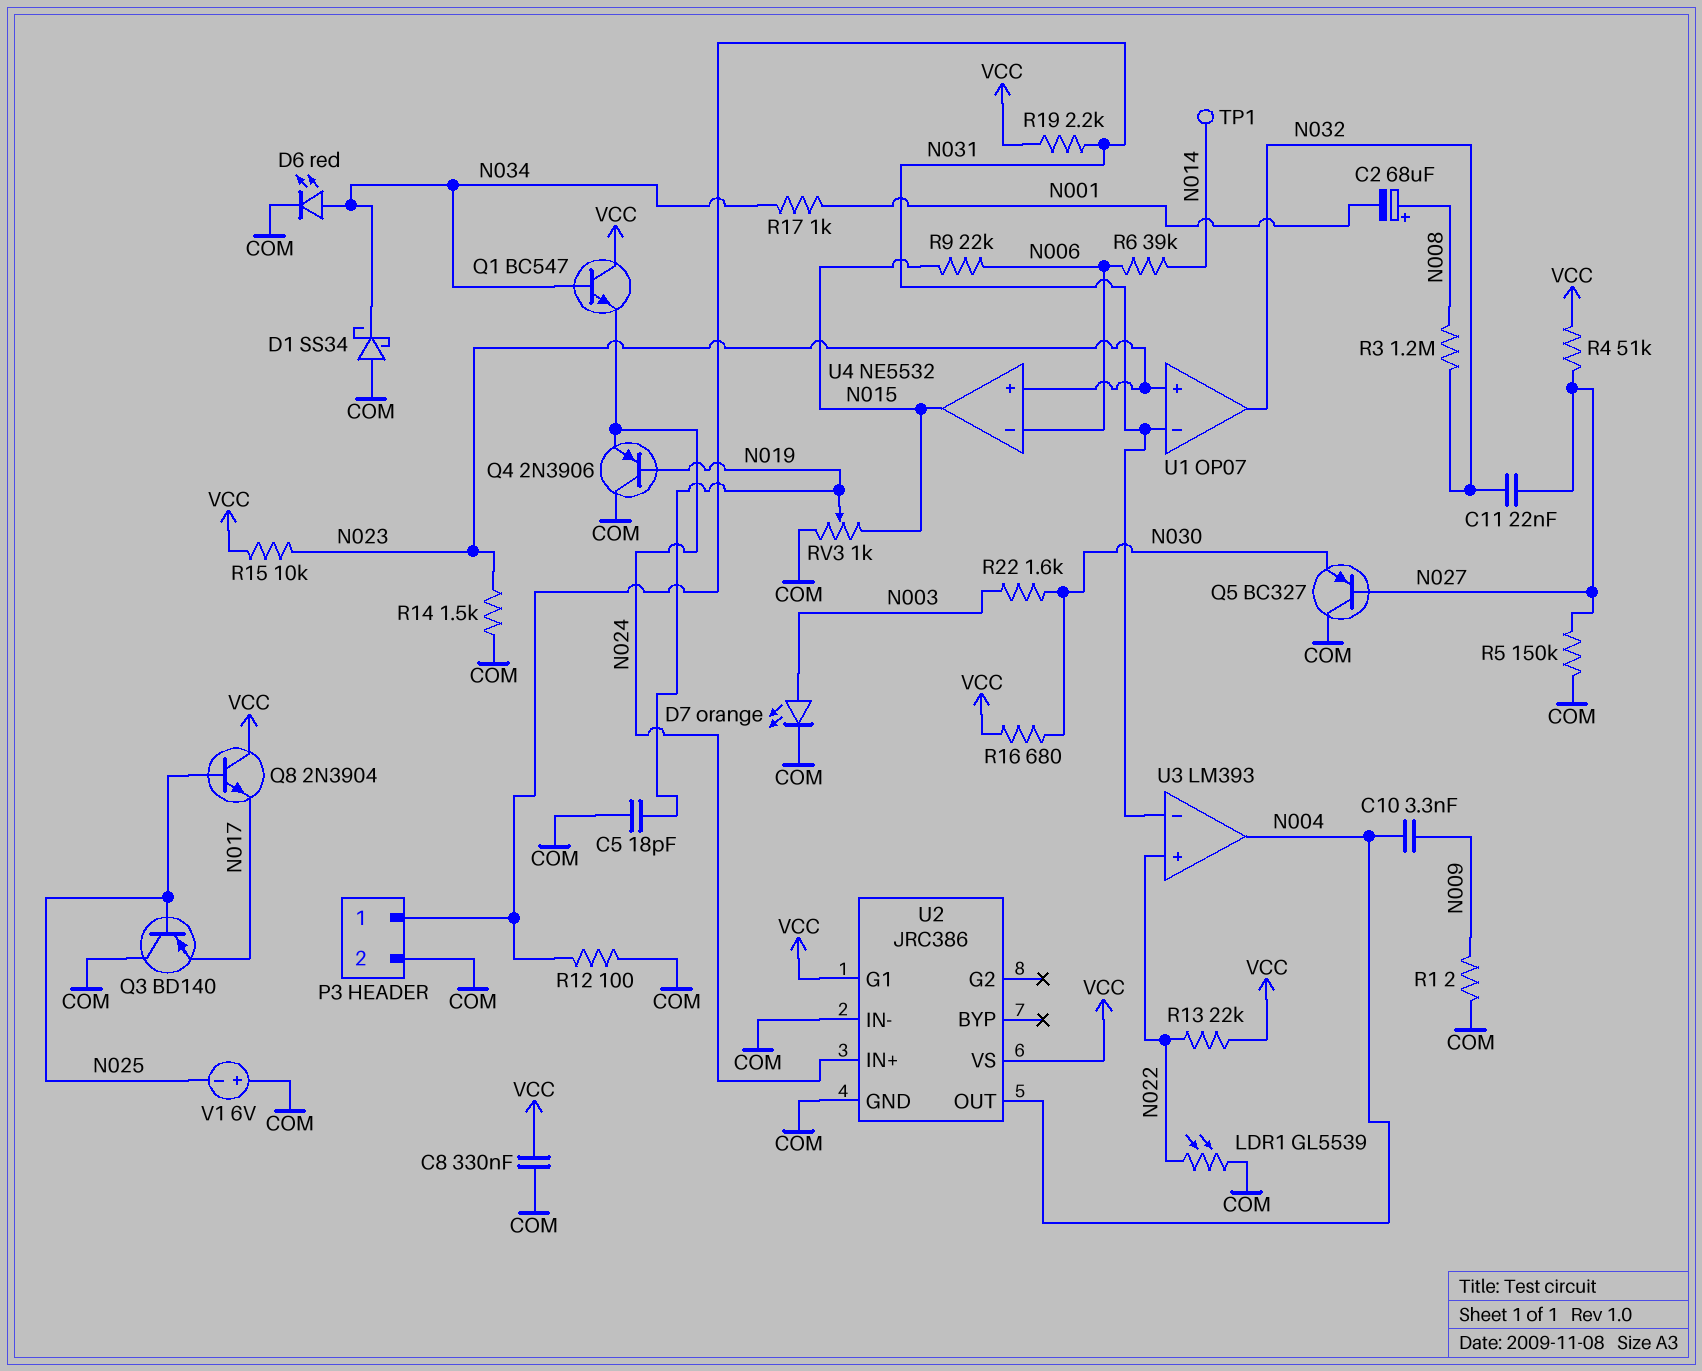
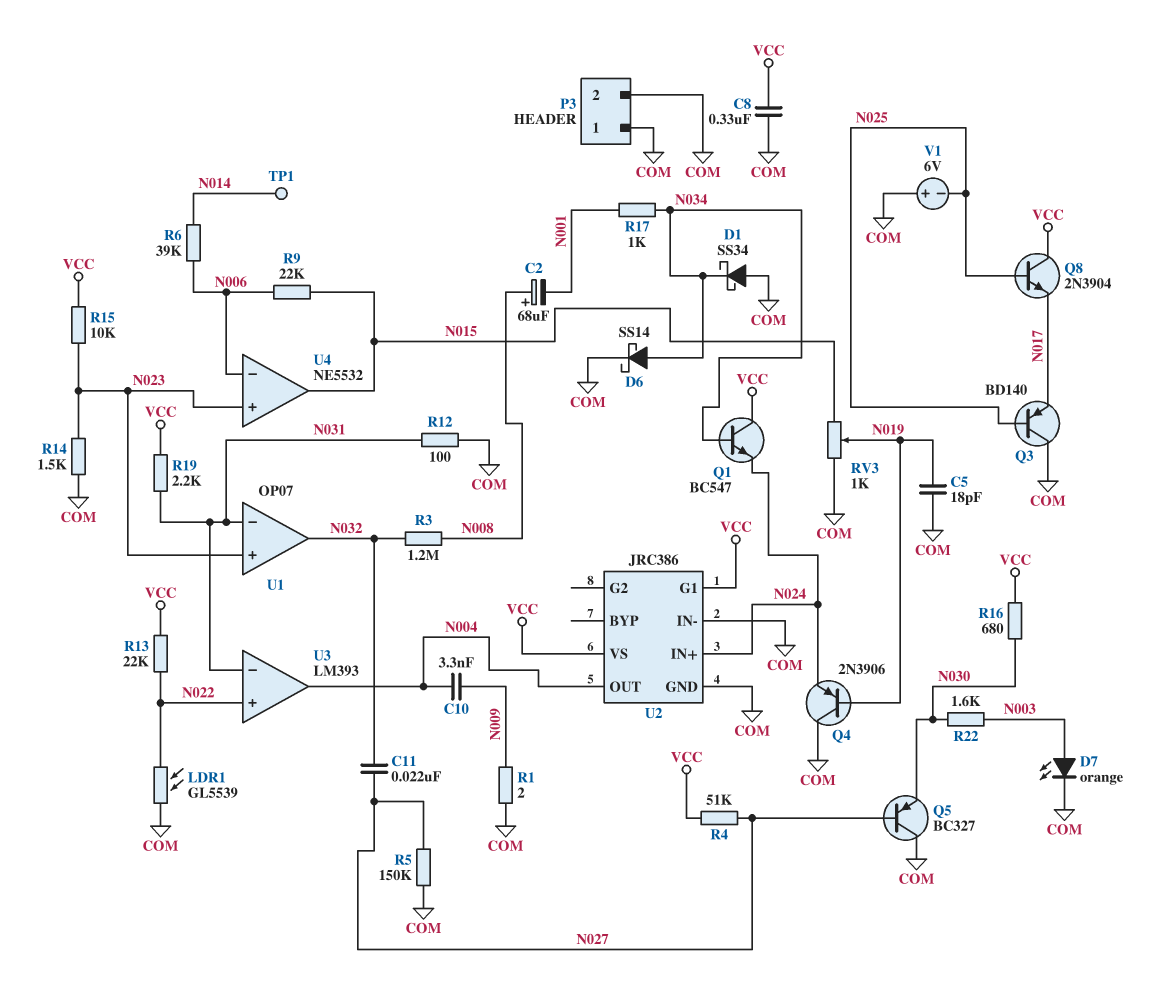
D6: LED red (A N034, K COM) -> schottky SS14 (A N034, K COM)
P3 pin 1: N031 -> COM

